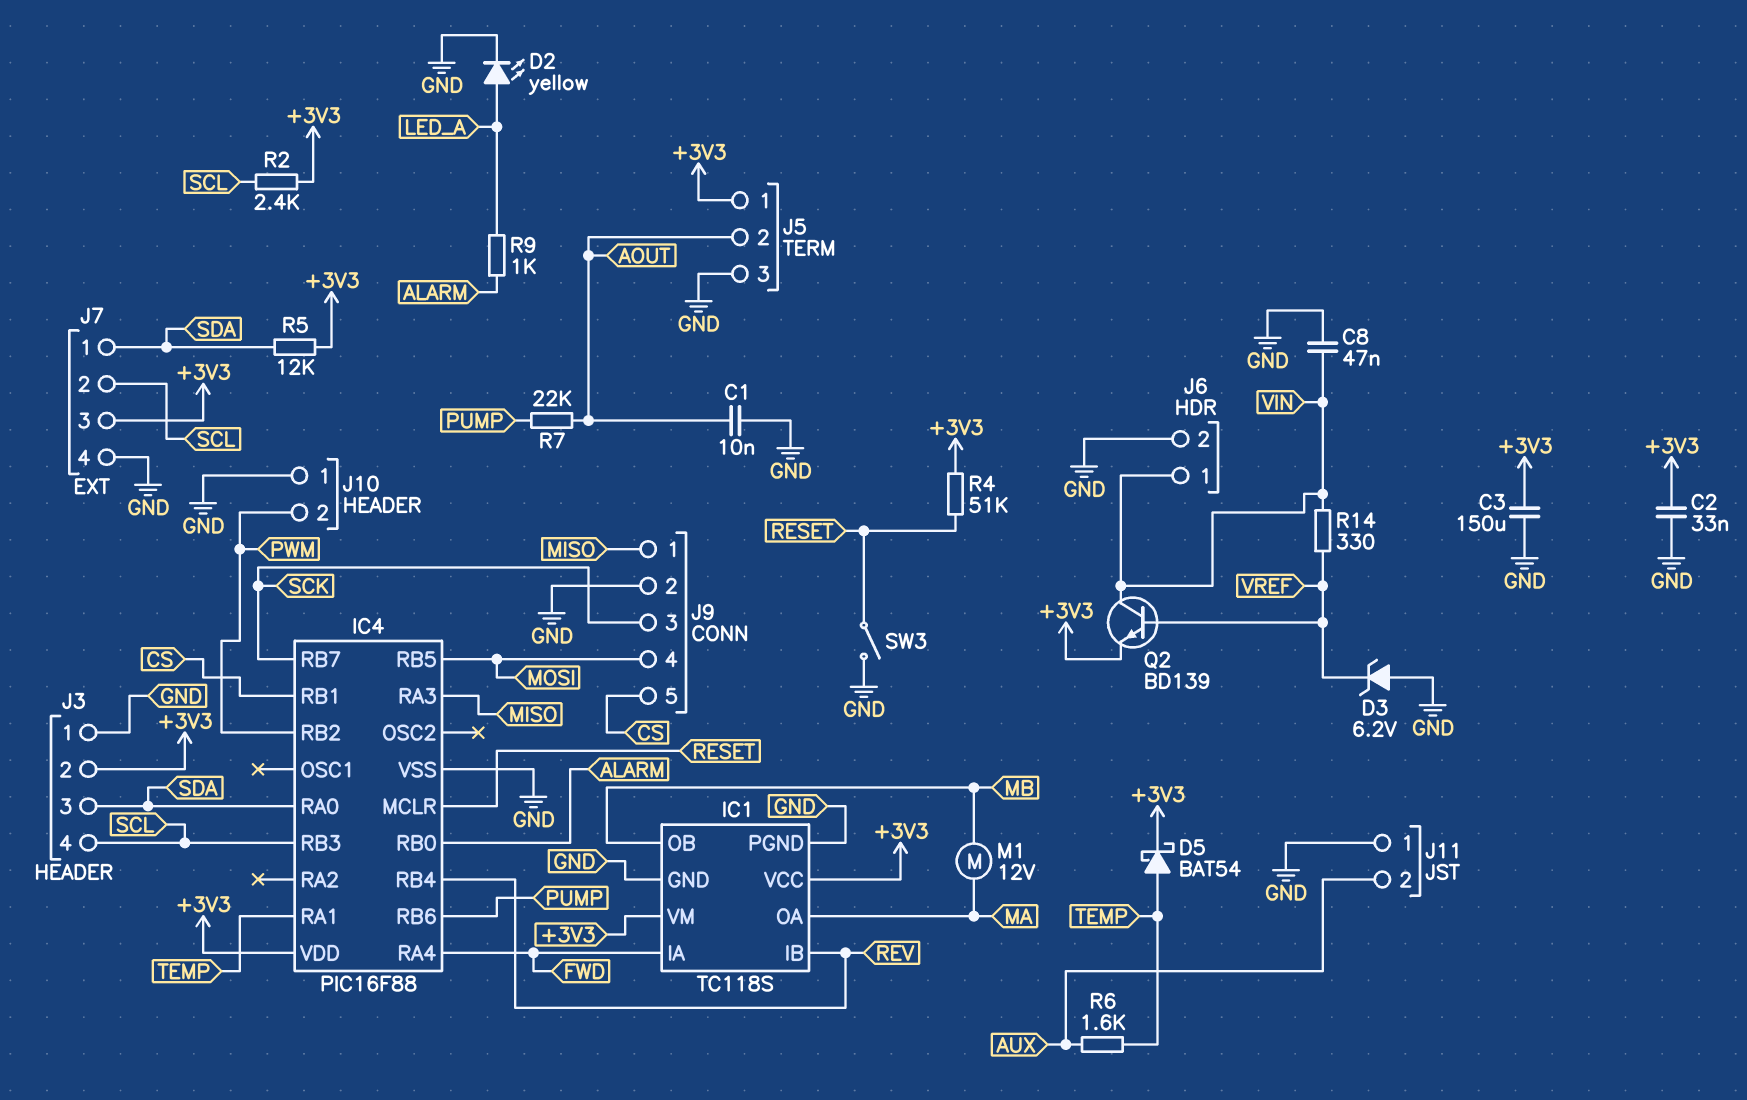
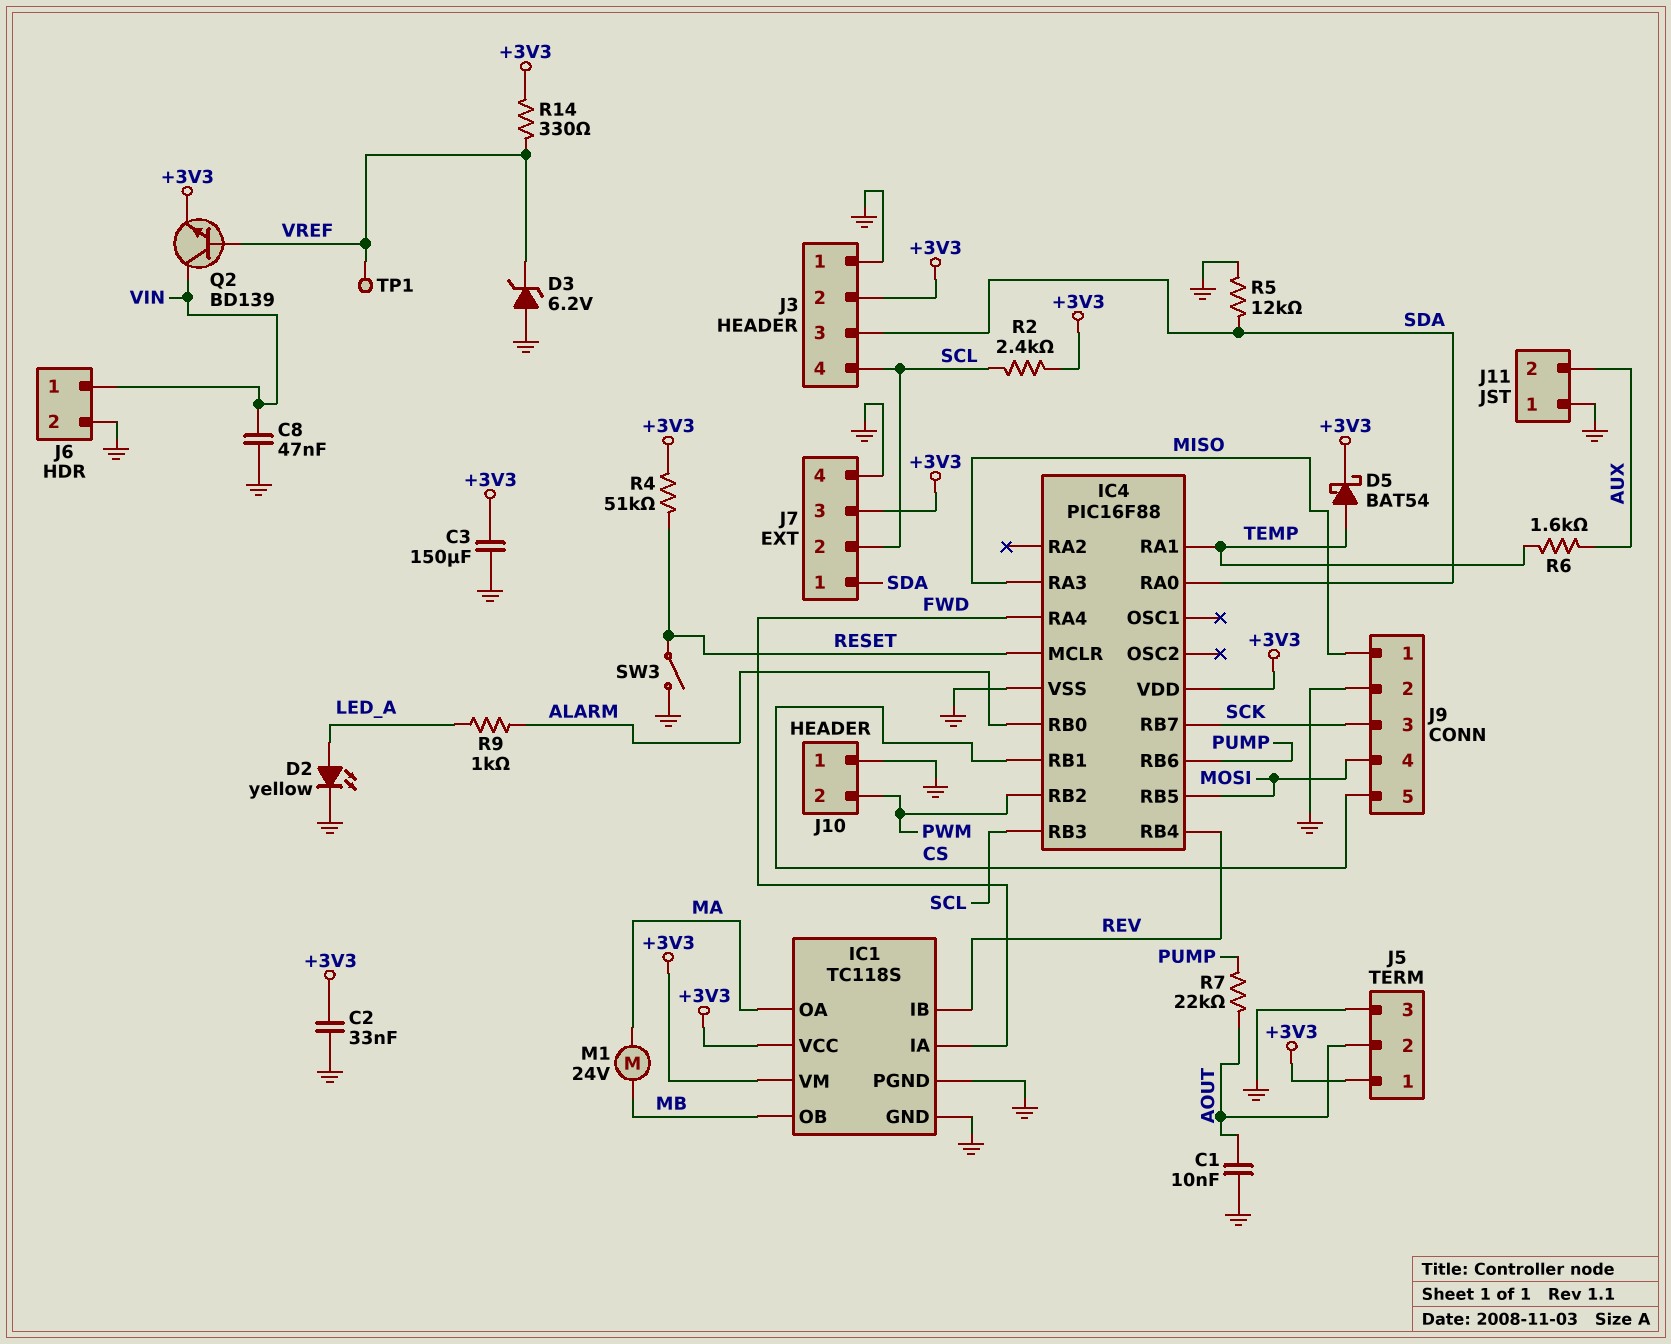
M1: motor 12V (MA, MB) -> motor 24V (MA, MB)
R5: 12k (+3V3, SDA) -> 12k (GND, SDA)
R14: 330 (VIN, VREF) -> 330 (+3V3, VREF)
TP1: none -> test point (VREF)

